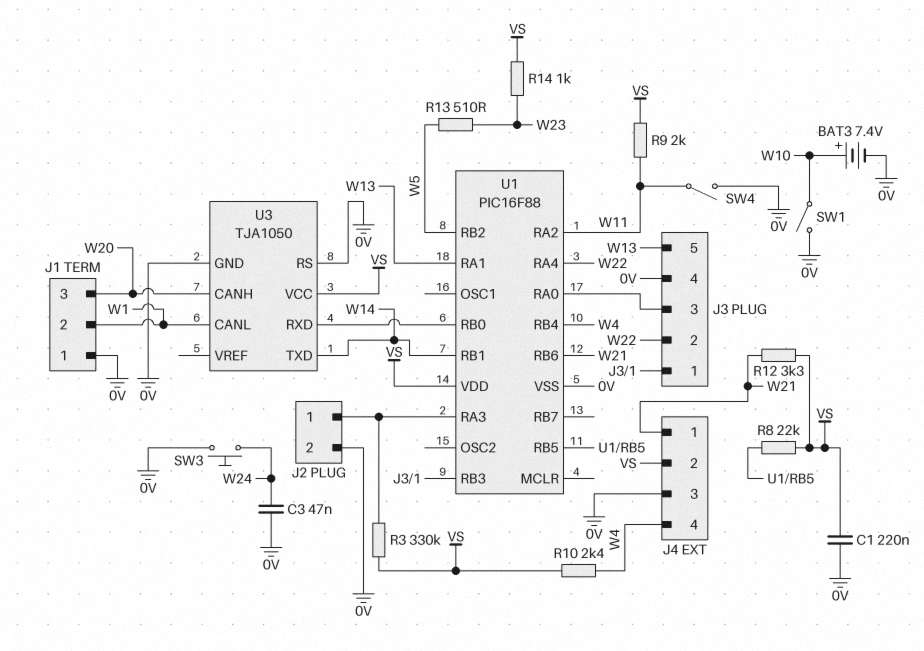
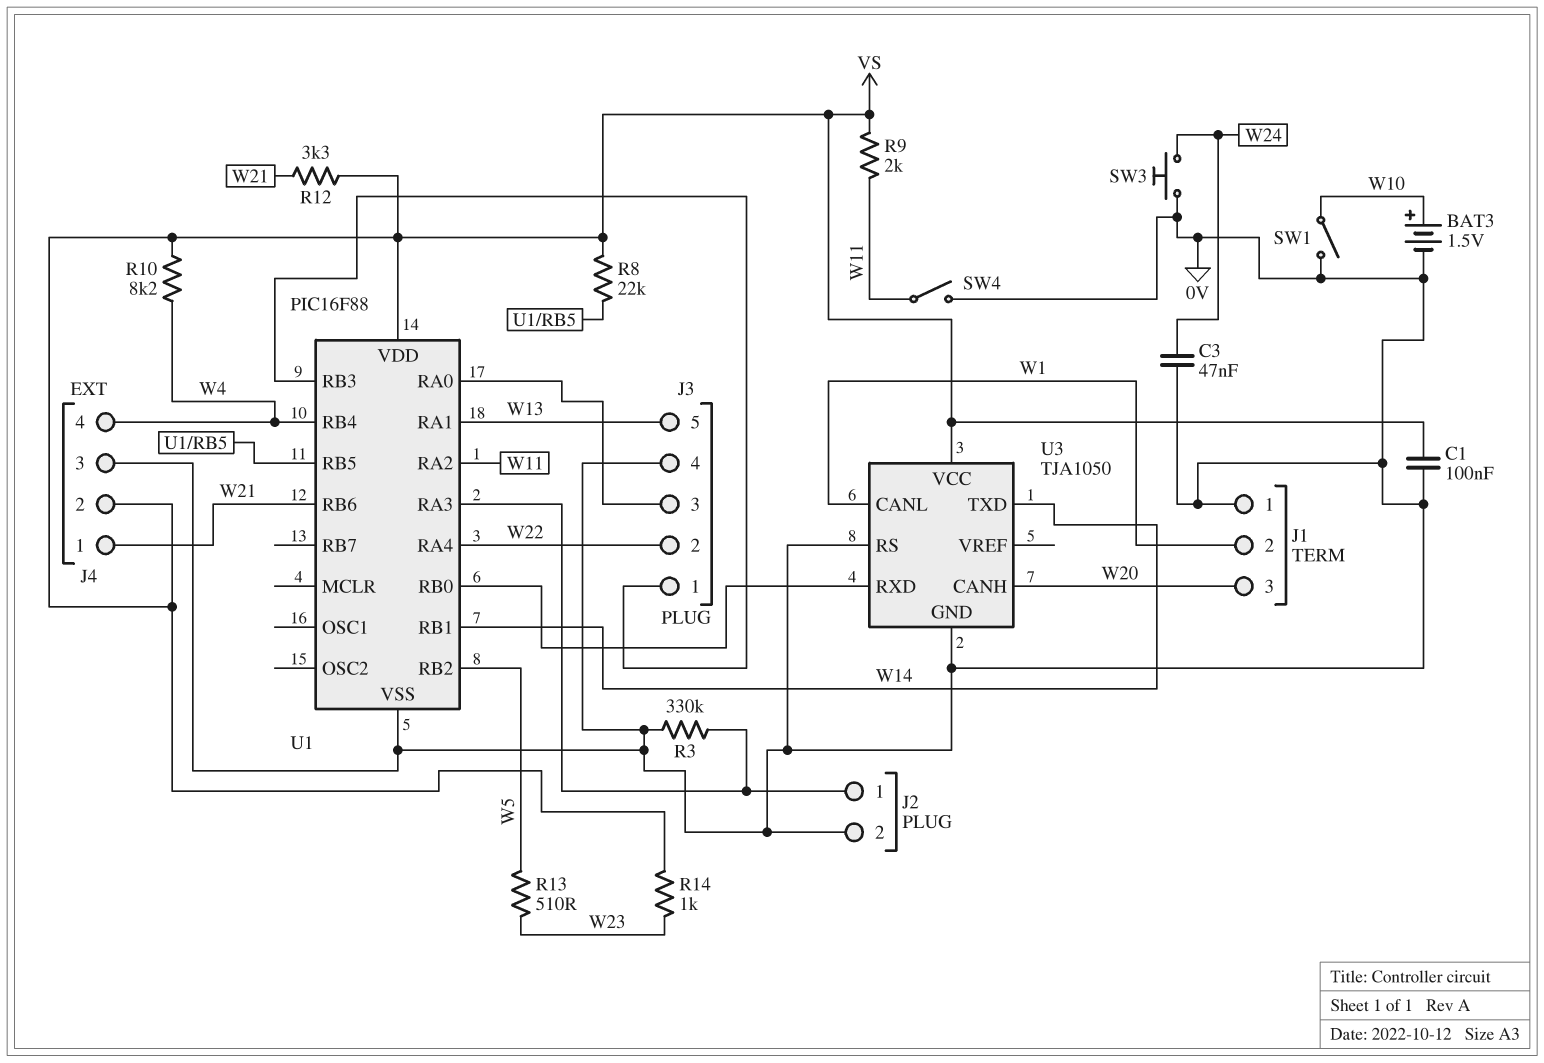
BAT3: 7.4V (plus W10, minus 0V) -> 1.5V (plus W10, minus 0V)
C1: 220nF (0V, VS) -> 100nF (0V, VS)
R3: 330k (J2/1, VS) -> 330k (0V, J2/1)
R10: 2.4k (VS, W4) -> 8.2k (VS, W4)

